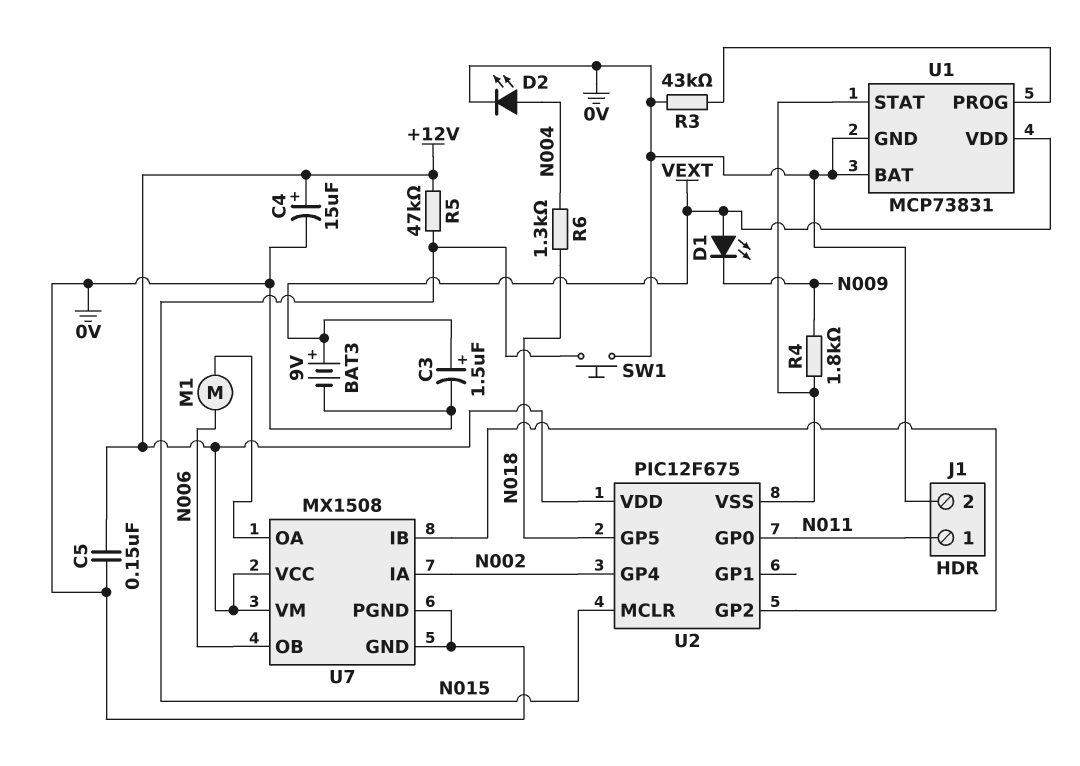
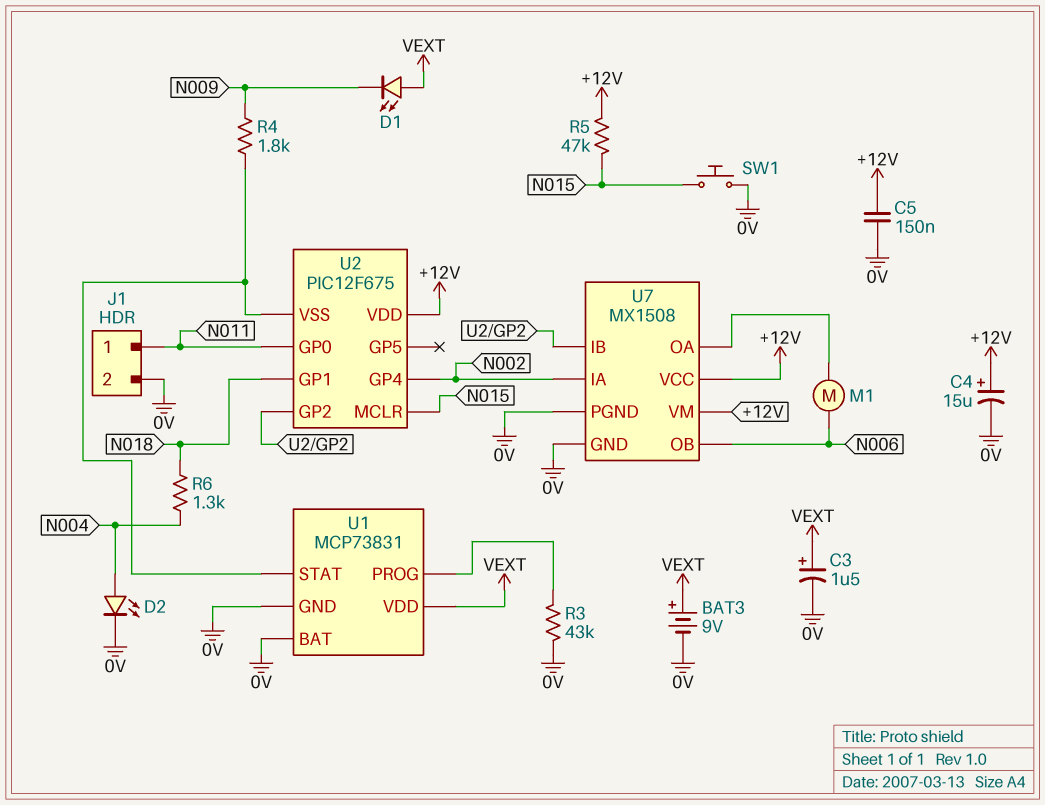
U2 pin GP1: none -> N018
U2 pin GP5: N018 -> none

